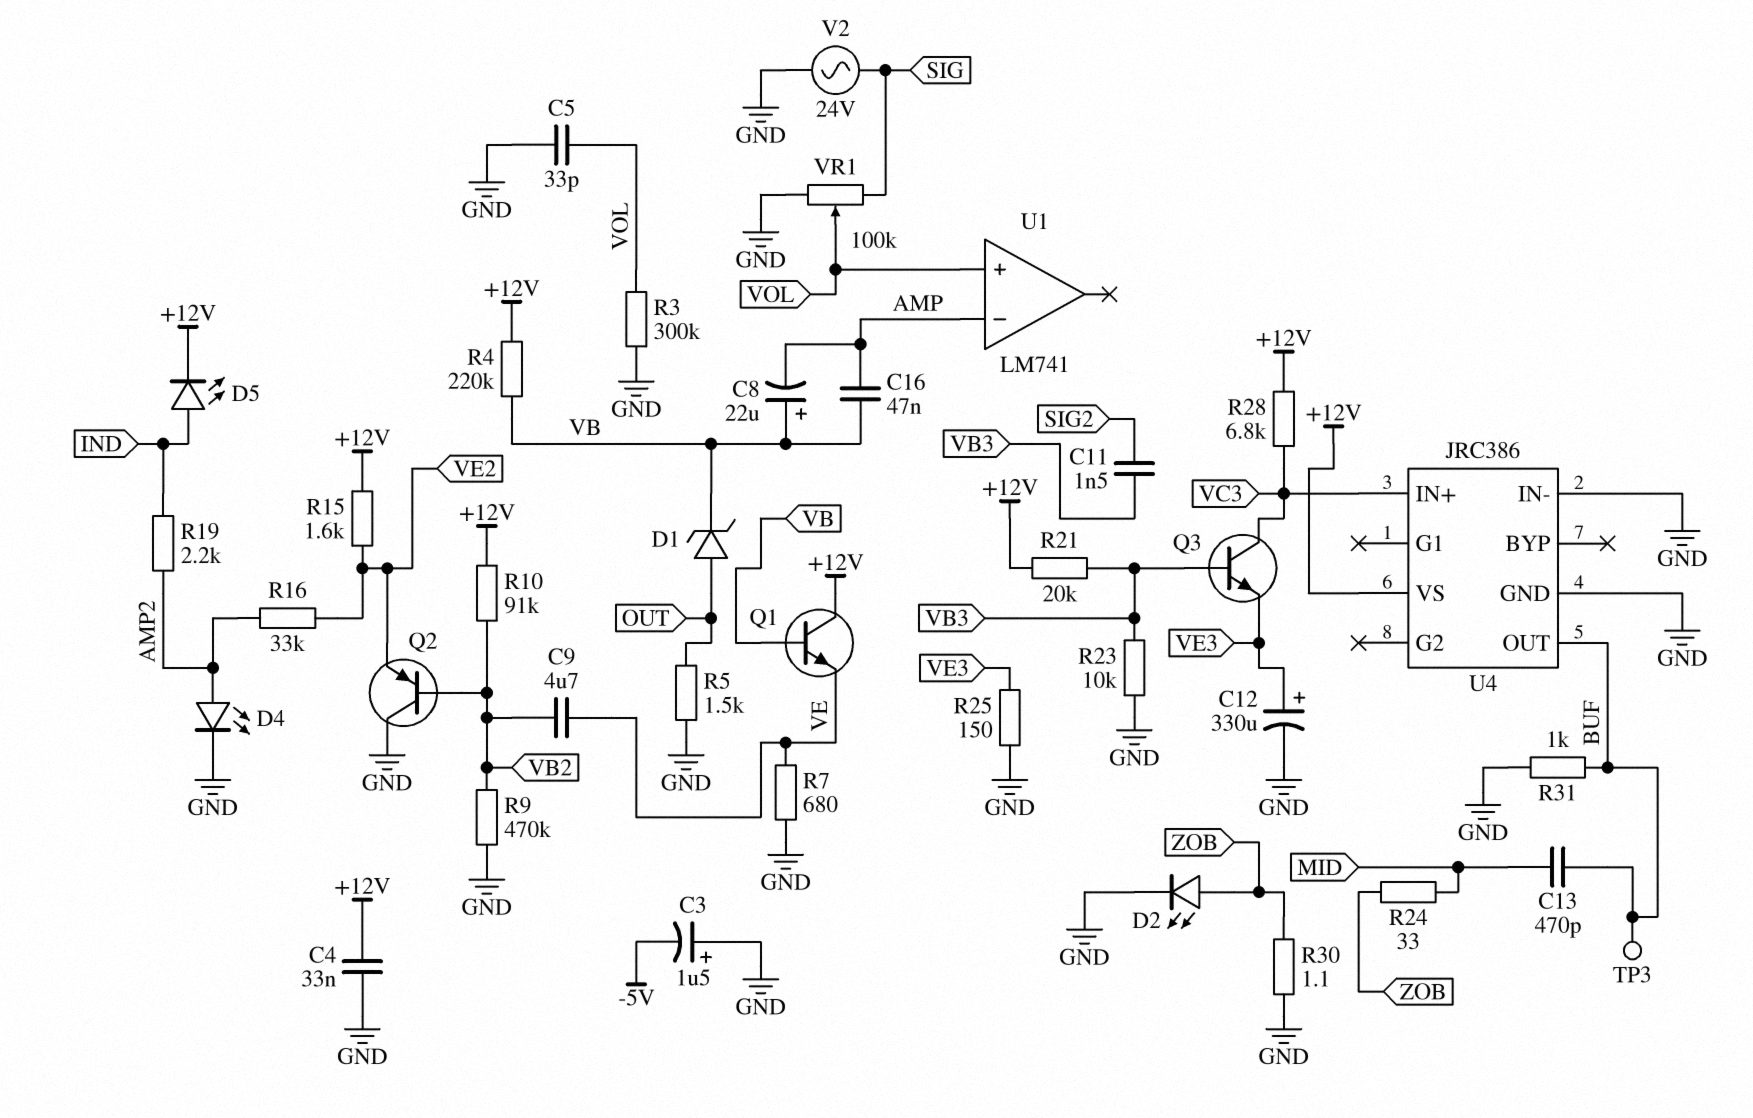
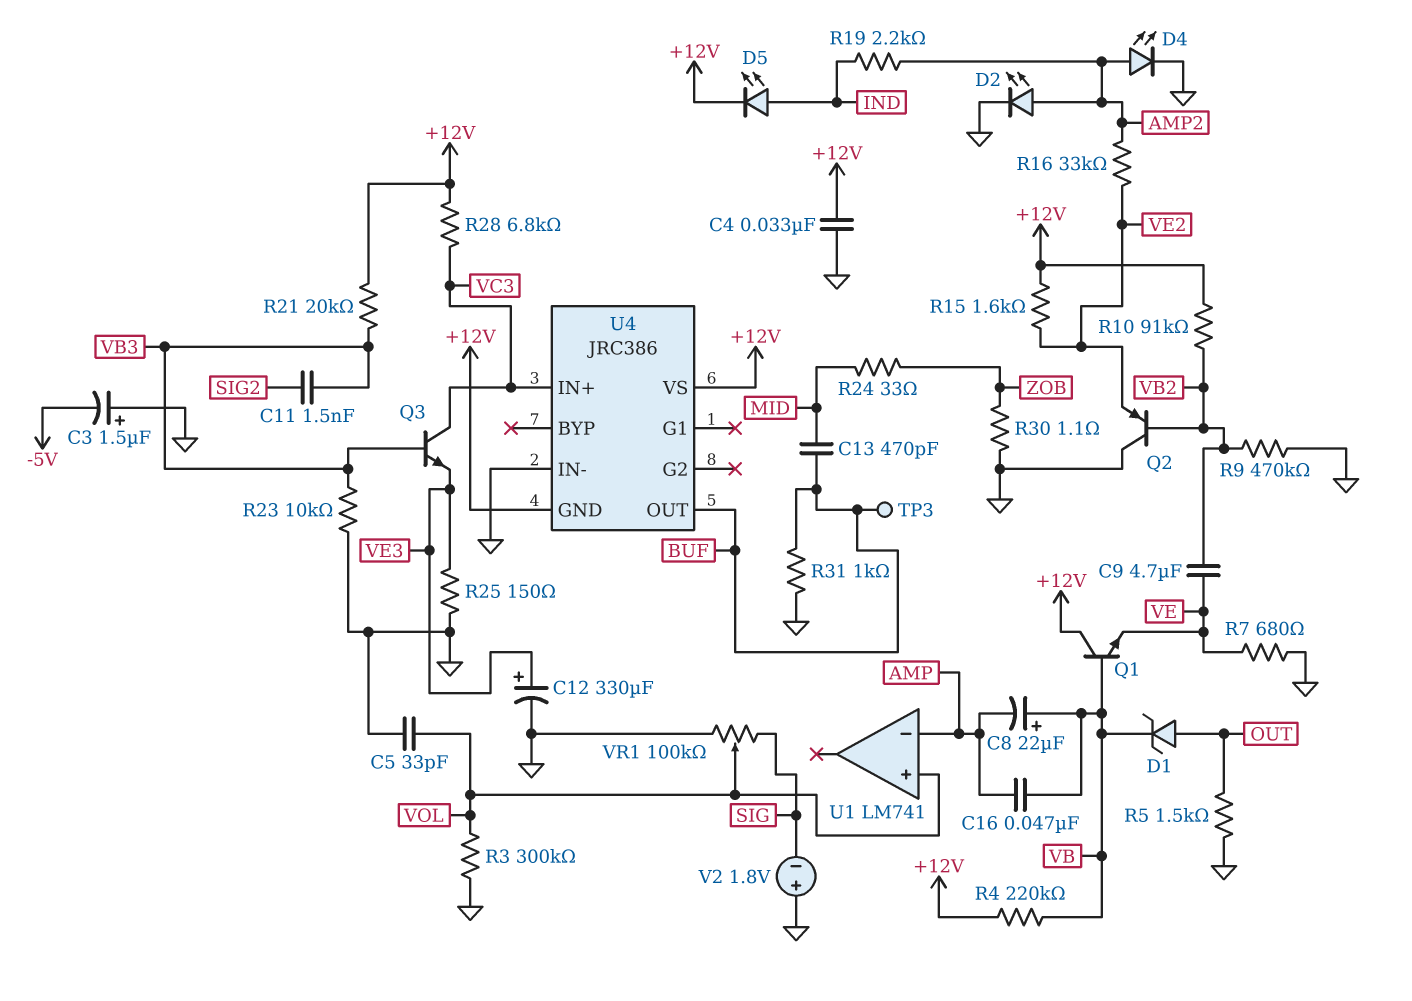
D2: LED (A ZOB, K GND) -> LED (A AMP2, K GND)
U4 pin GND: GND -> +12V
V2: AC 24V (GND, SIG) -> 1.8V (plus GND, minus SIG)

